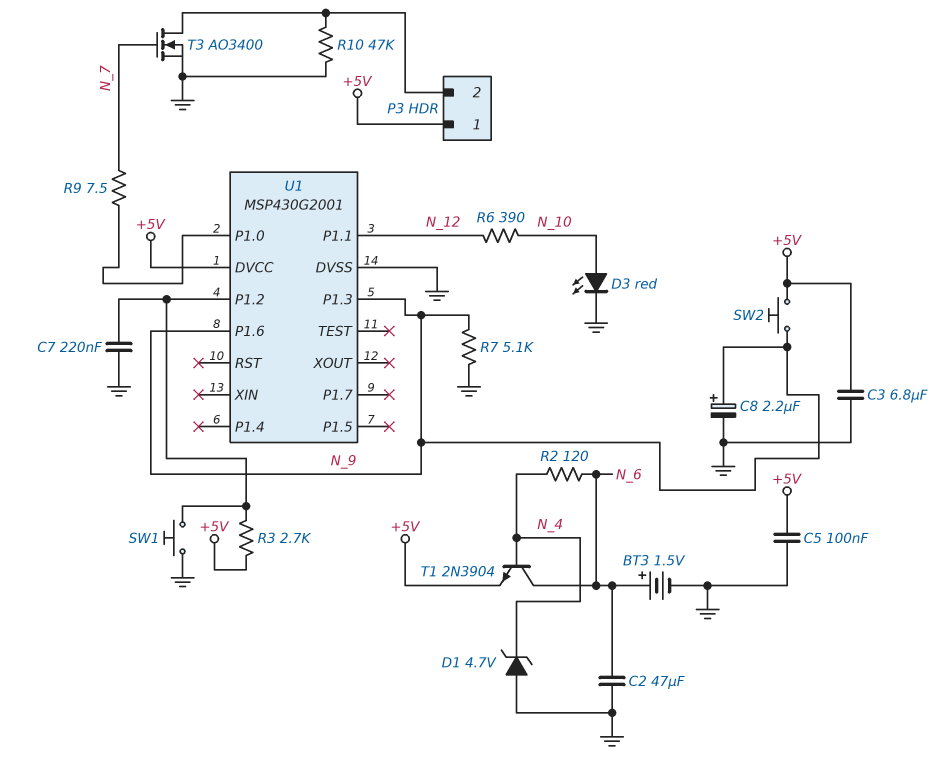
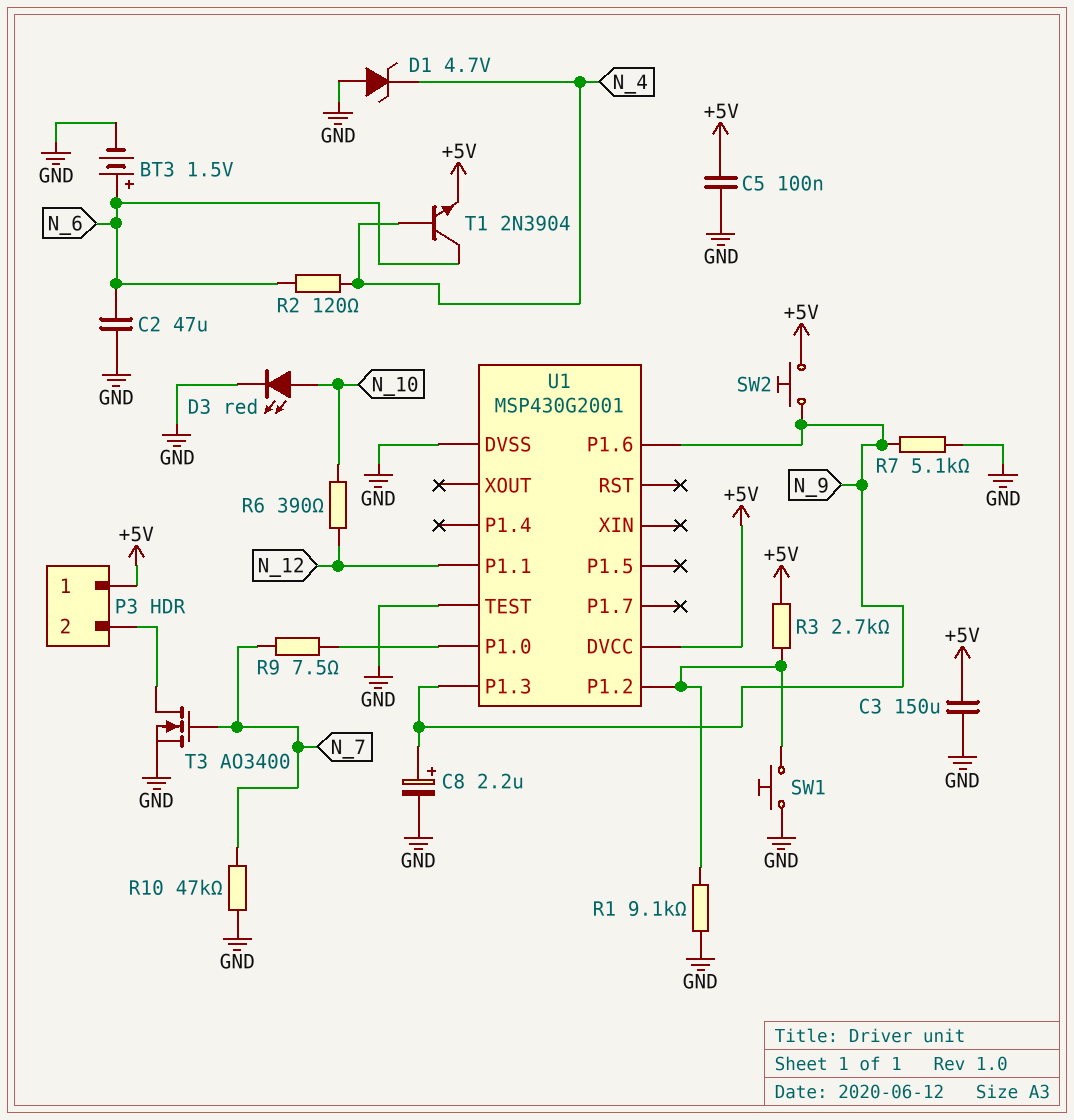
C3: 6.8uF (+5V, GND) -> 150uF (+5V, GND)
C7: 220nF (GND, U1/P1.2) -> none
R1: none -> 9.1k (GND, U1/P1.2)
R10: 47k (GND, P3/2) -> 47k (GND, N_7)
U1 pin TEST: none -> GND

